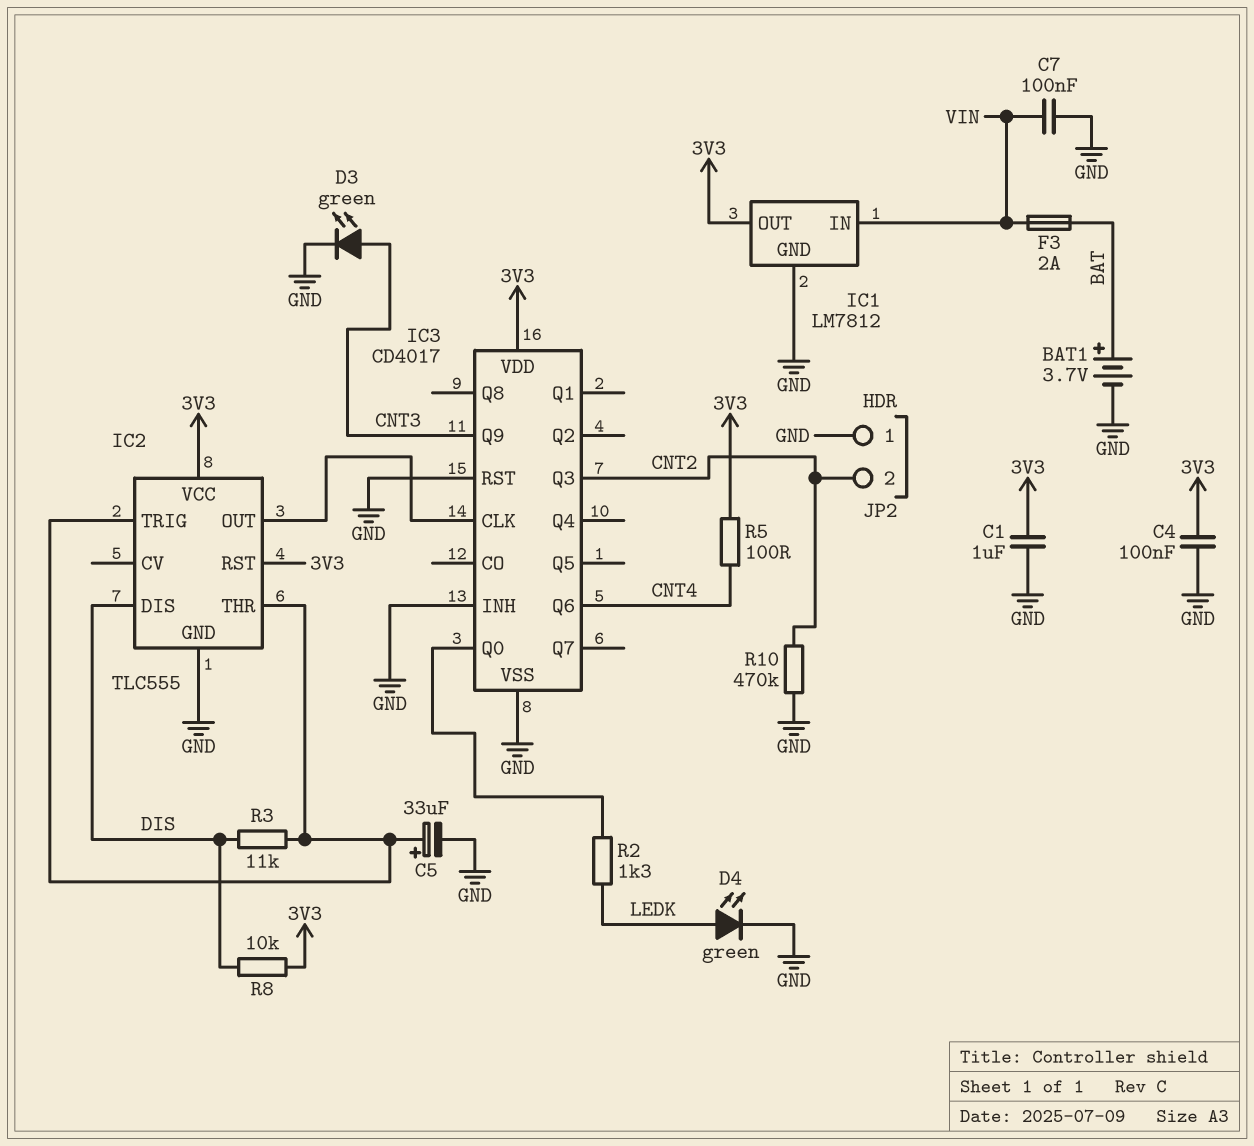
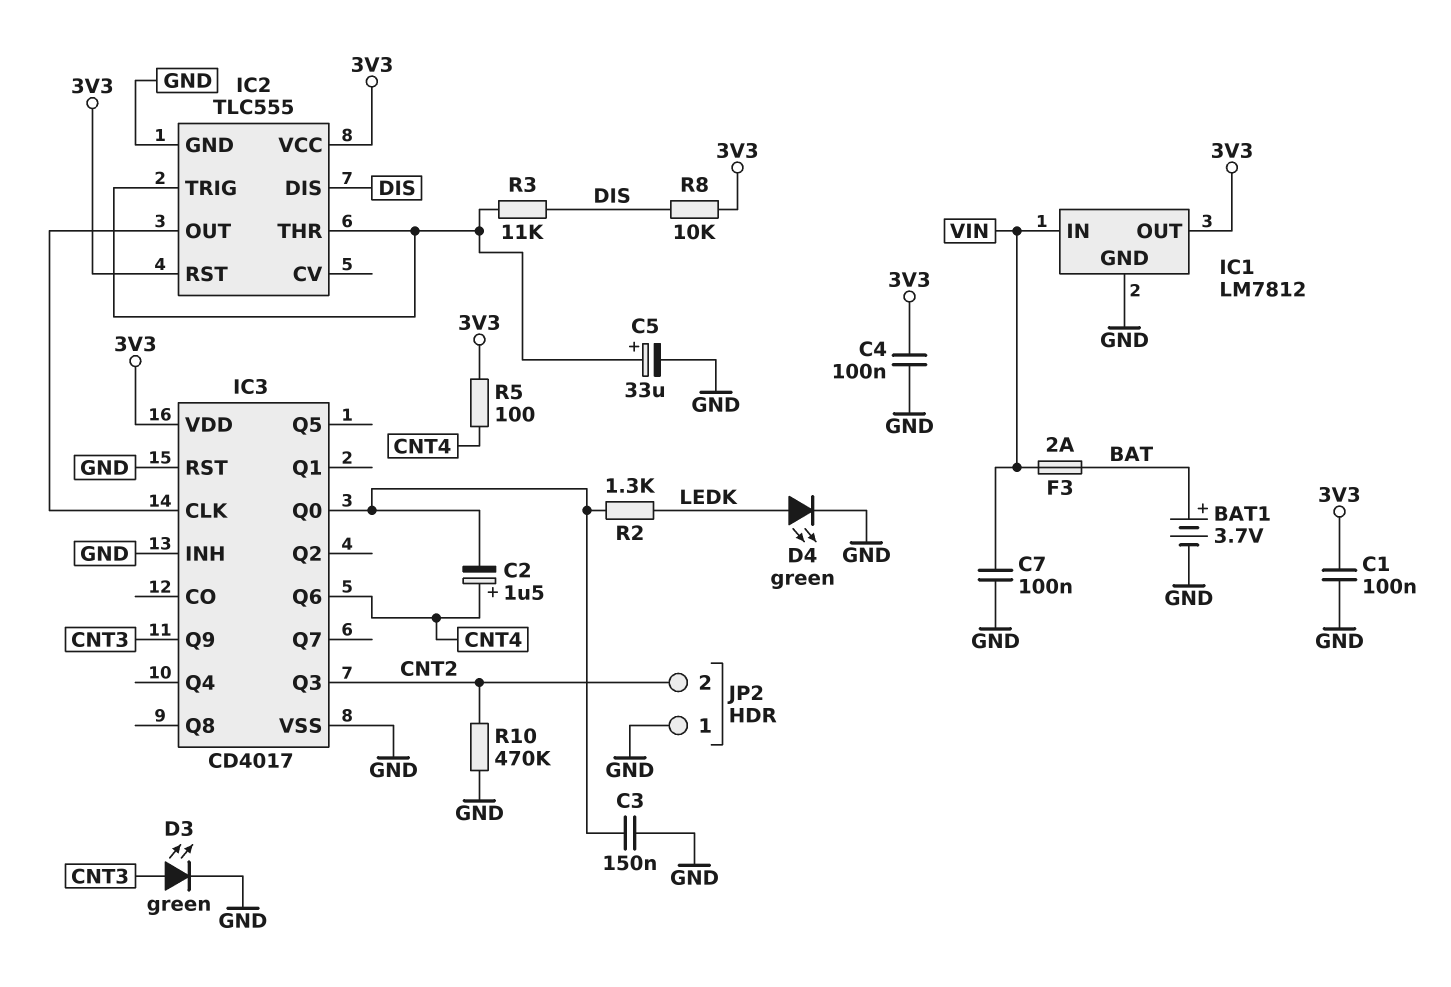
C1: 1uF (3V3, GND) -> 100nF (3V3, GND)
C2: none -> 1.5uF (plus CNT4, minus IC3/Q0)
C3: none -> 150nF (GND, IC3/Q0)

